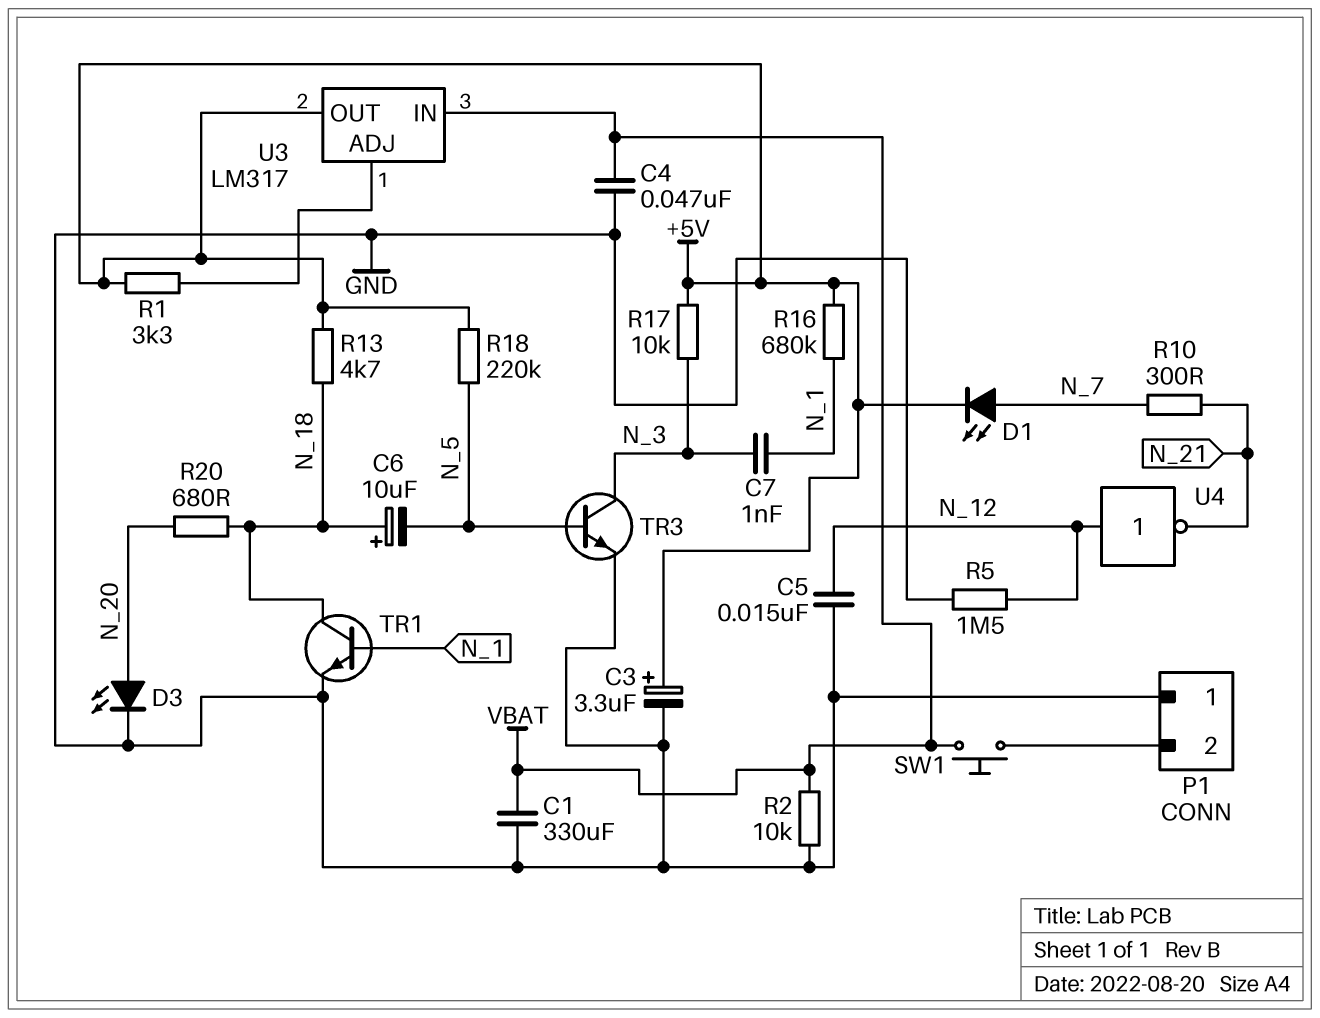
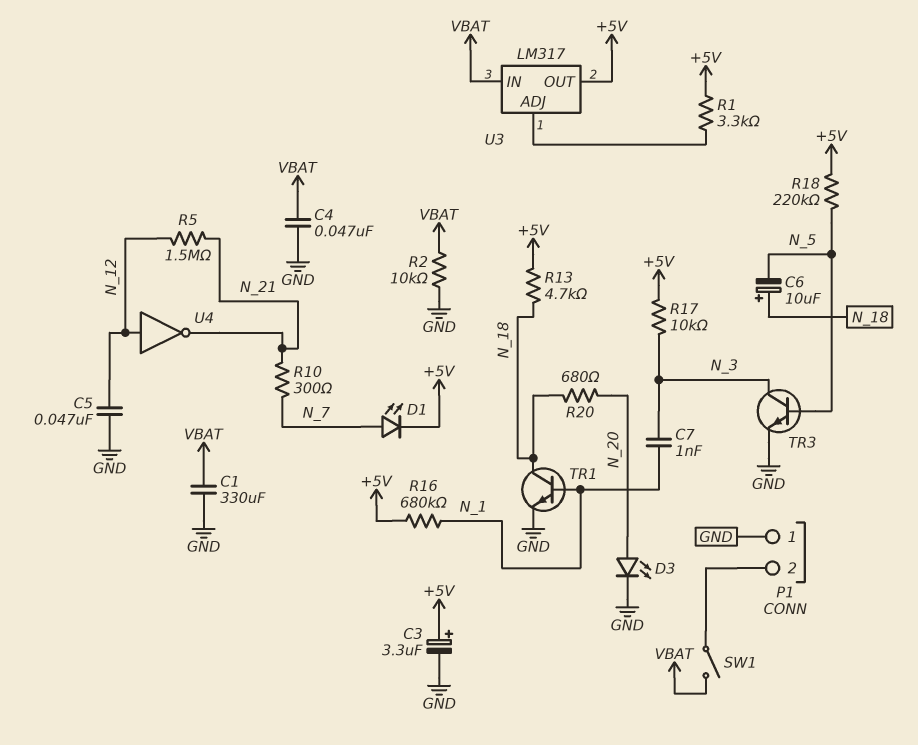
C5: 15nF (GND, N_12) -> 47nF (GND, N_12)
R5: 1.5M (GND, N_12) -> 1.5M (N_12, N_21)
SW1: button (P1/2, VBAT) -> switch (P1/2, VBAT)

